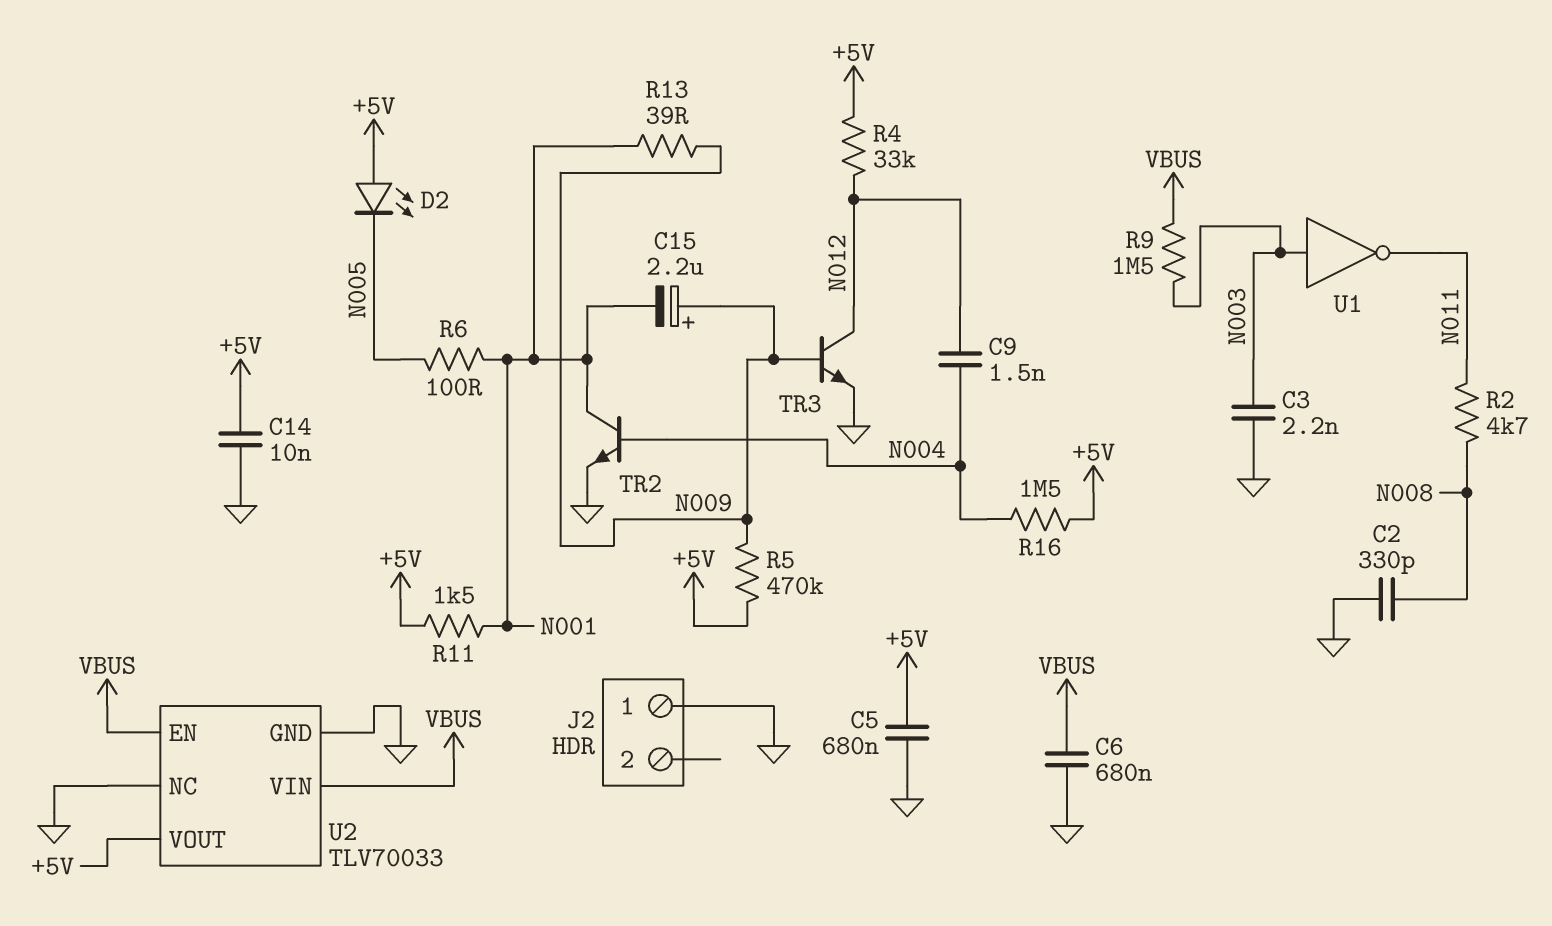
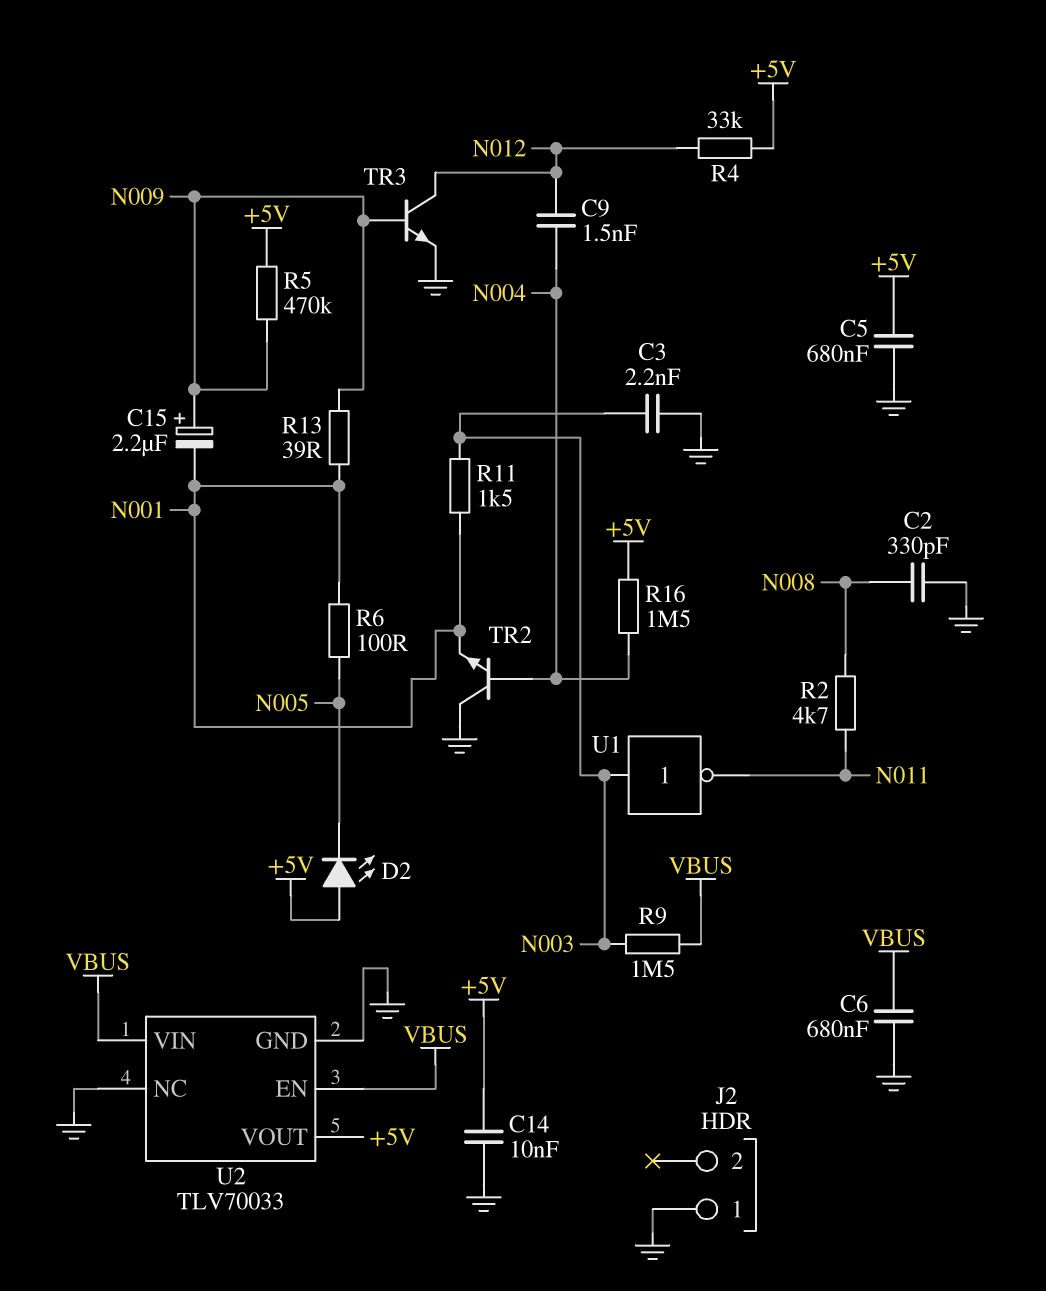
R11: 1.5k (+5V, N001) -> 1.5k (N001, N003)
TR2: NPN (B N004, C N001, E GND) -> NPN (B N004, C GND, E N001)

